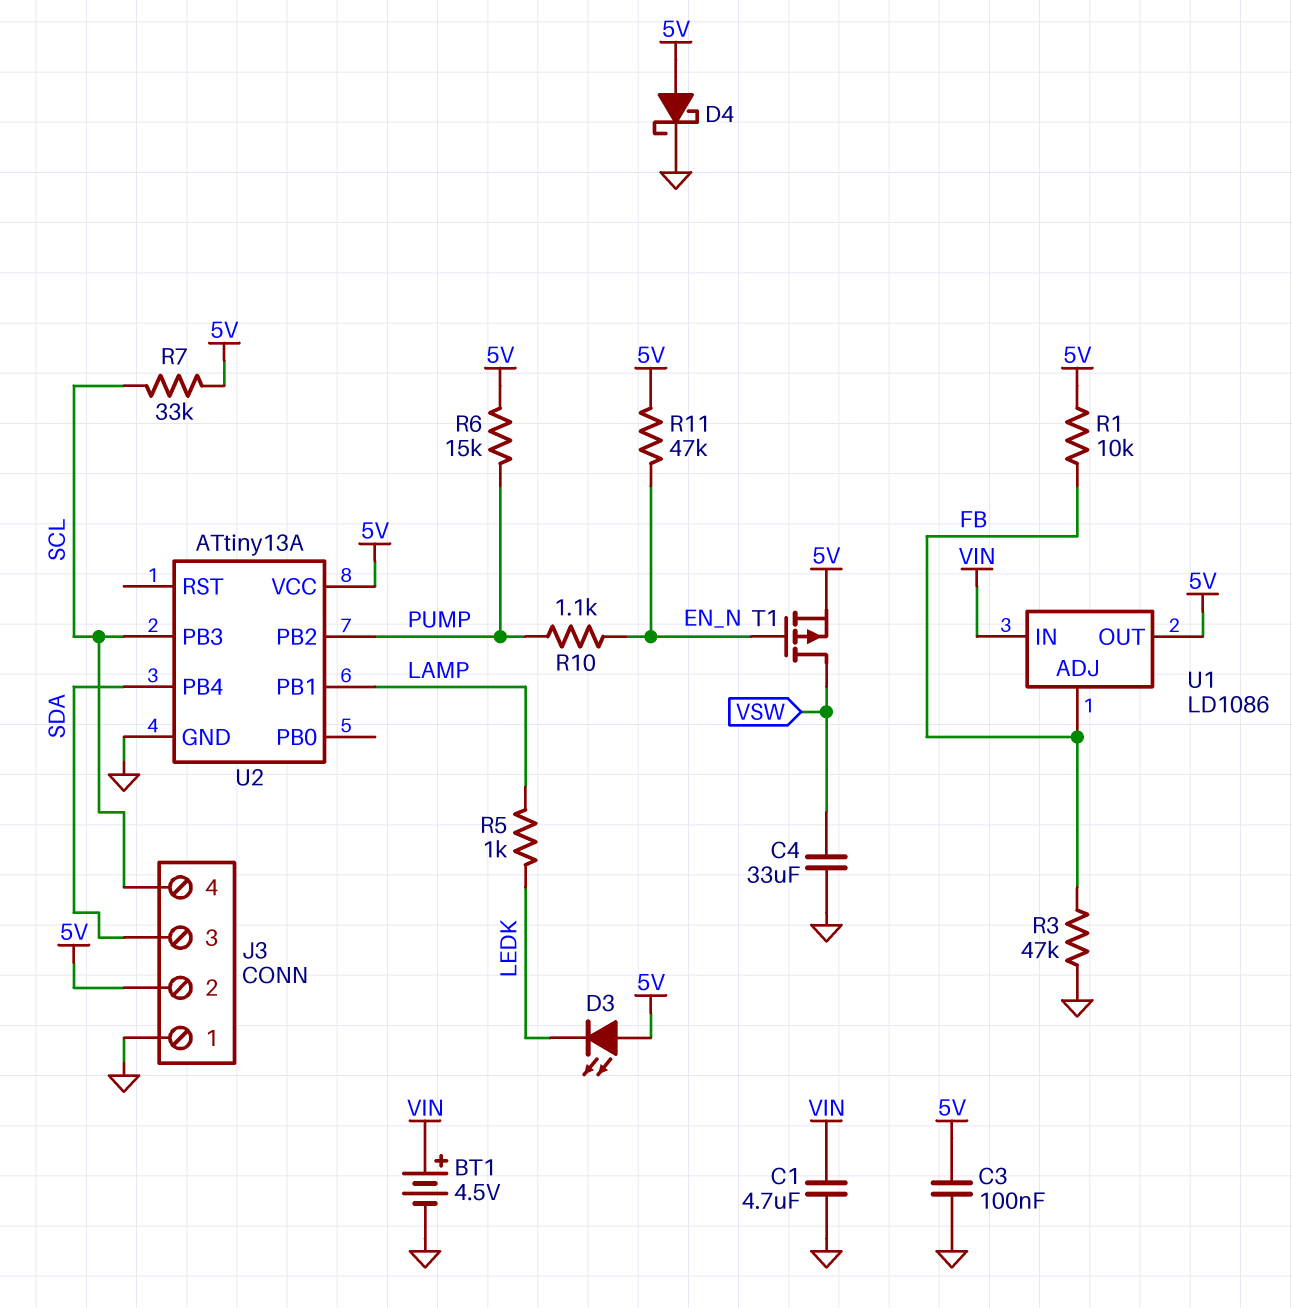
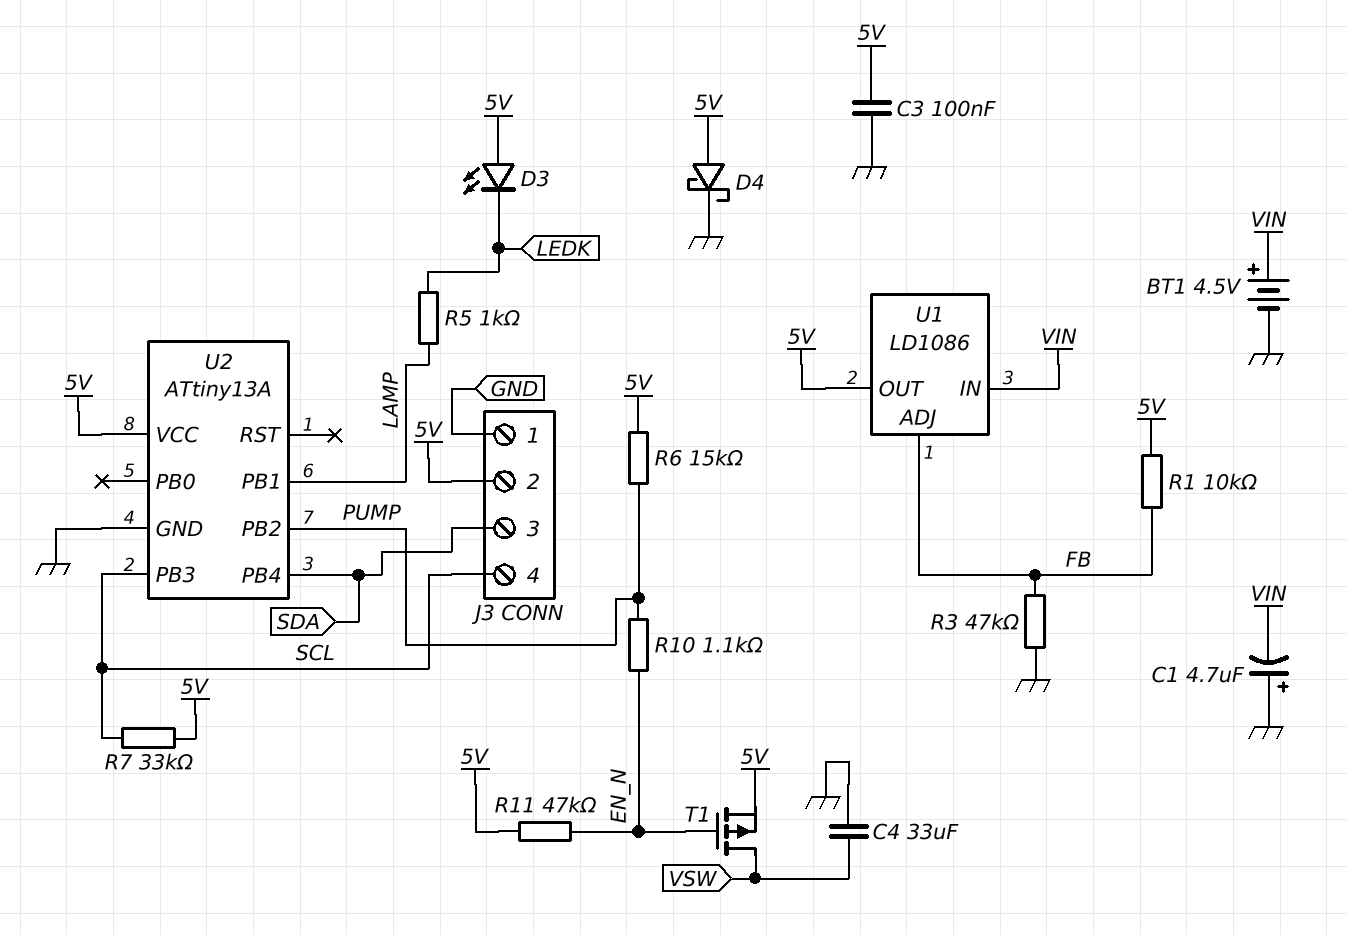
C1: 4.7uF (GND, VIN) -> 4.7uF (plus GND, minus VIN)

